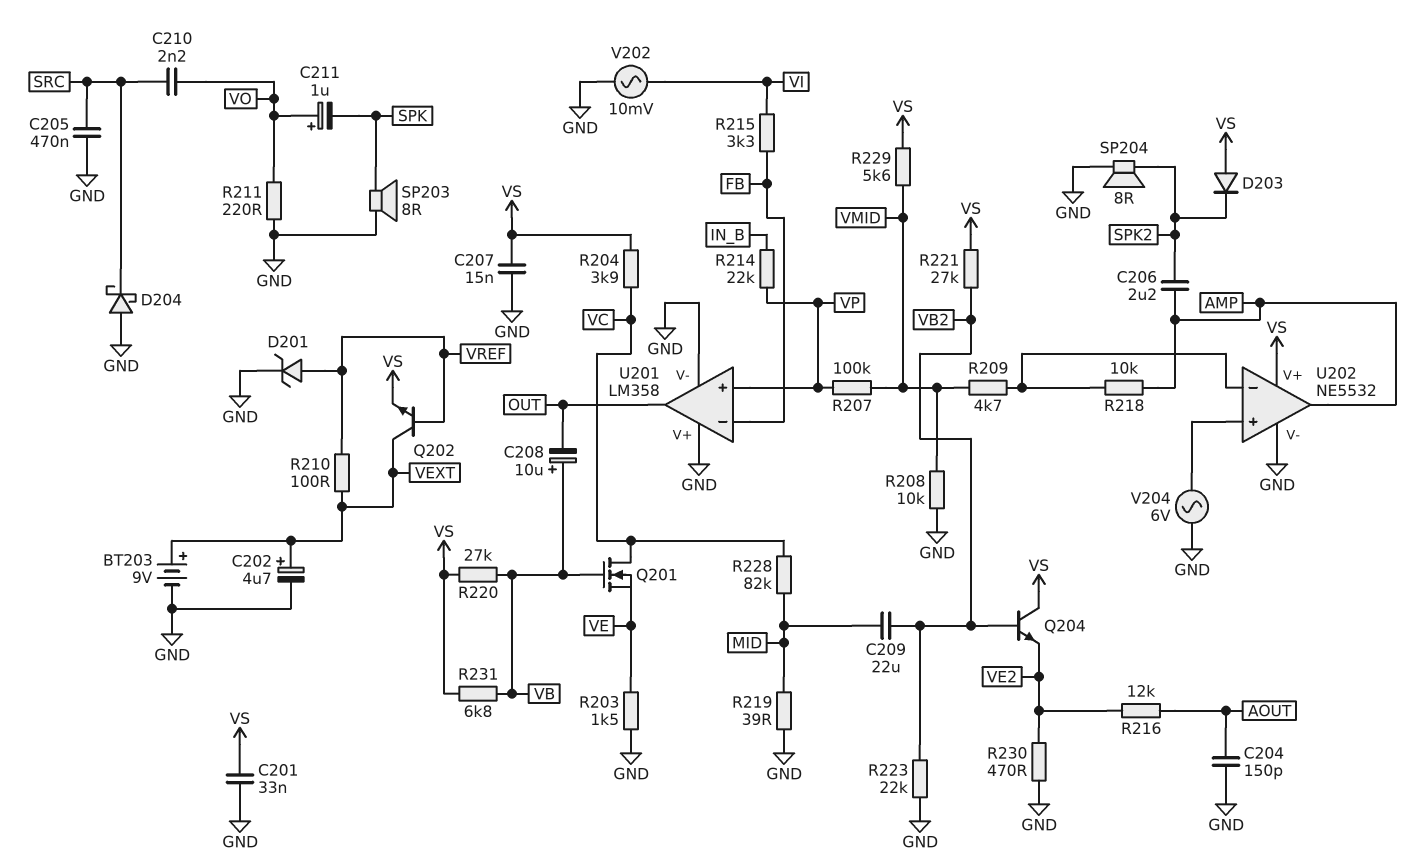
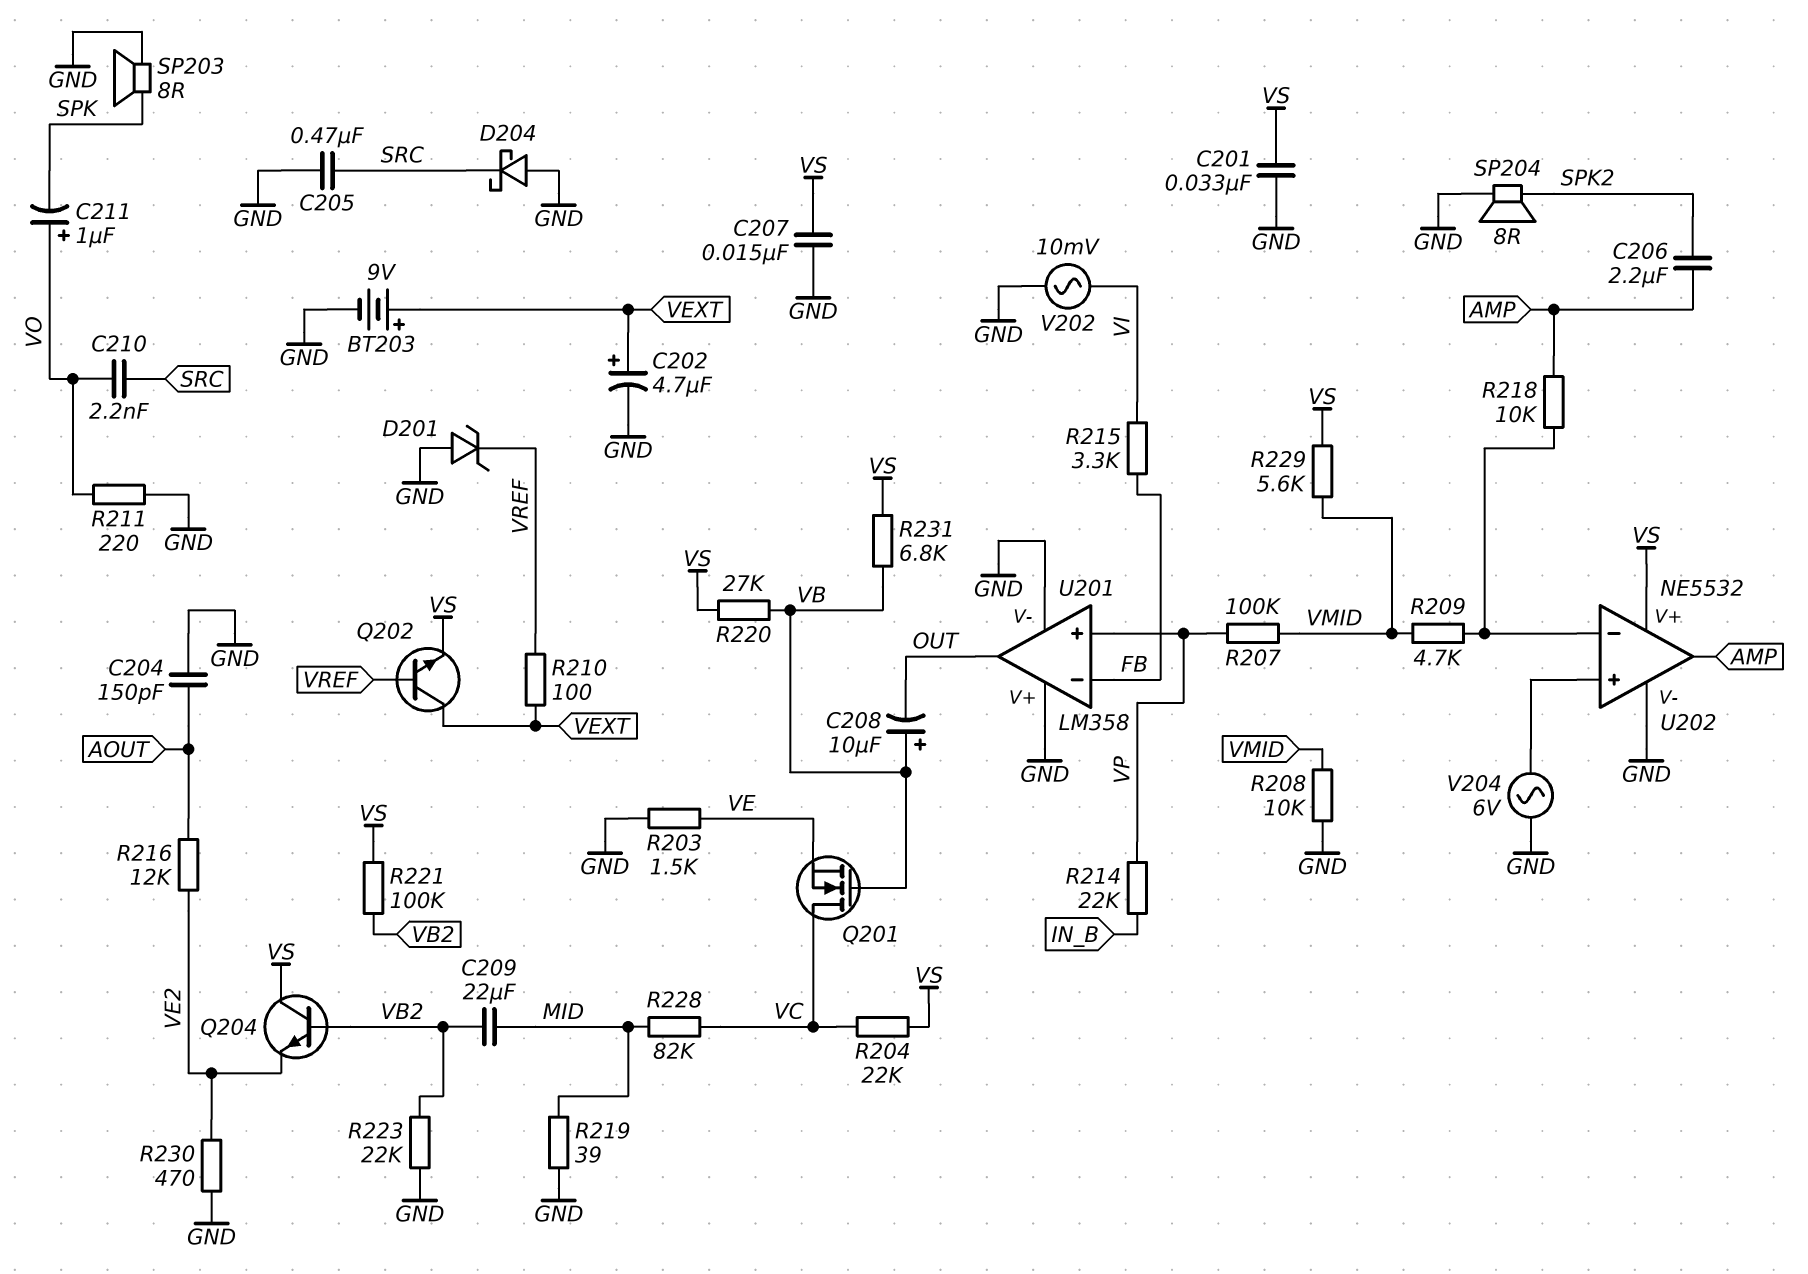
D201: zener (A VREF, K GND) -> zener (A GND, K VREF)
D203: diode (A VS, K SPK2) -> none
R204: 3.9k (VC, VS) -> 22k (VC, VS)
R221: 27k (VB2, VS) -> 100k (VB2, VS)

